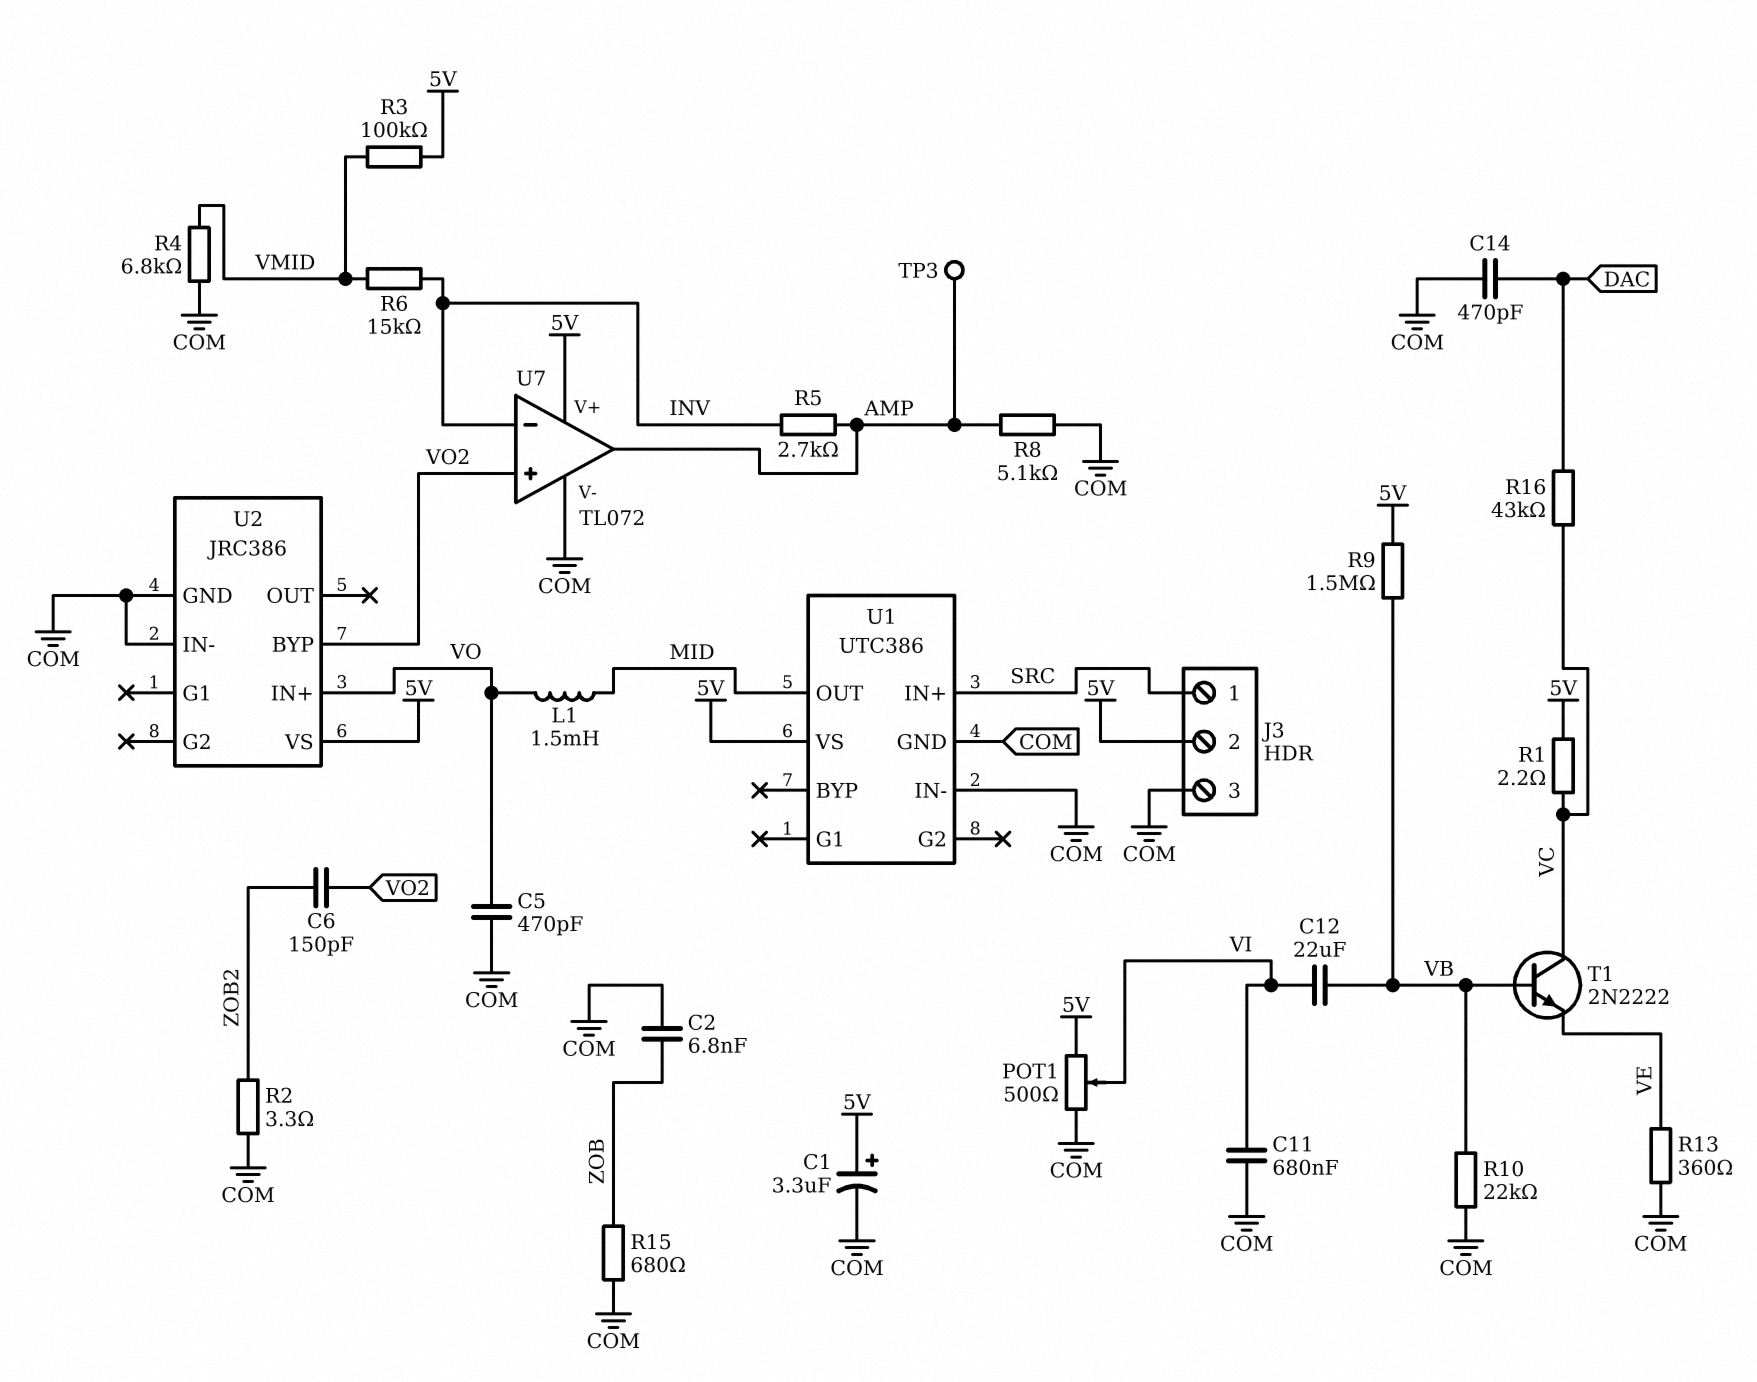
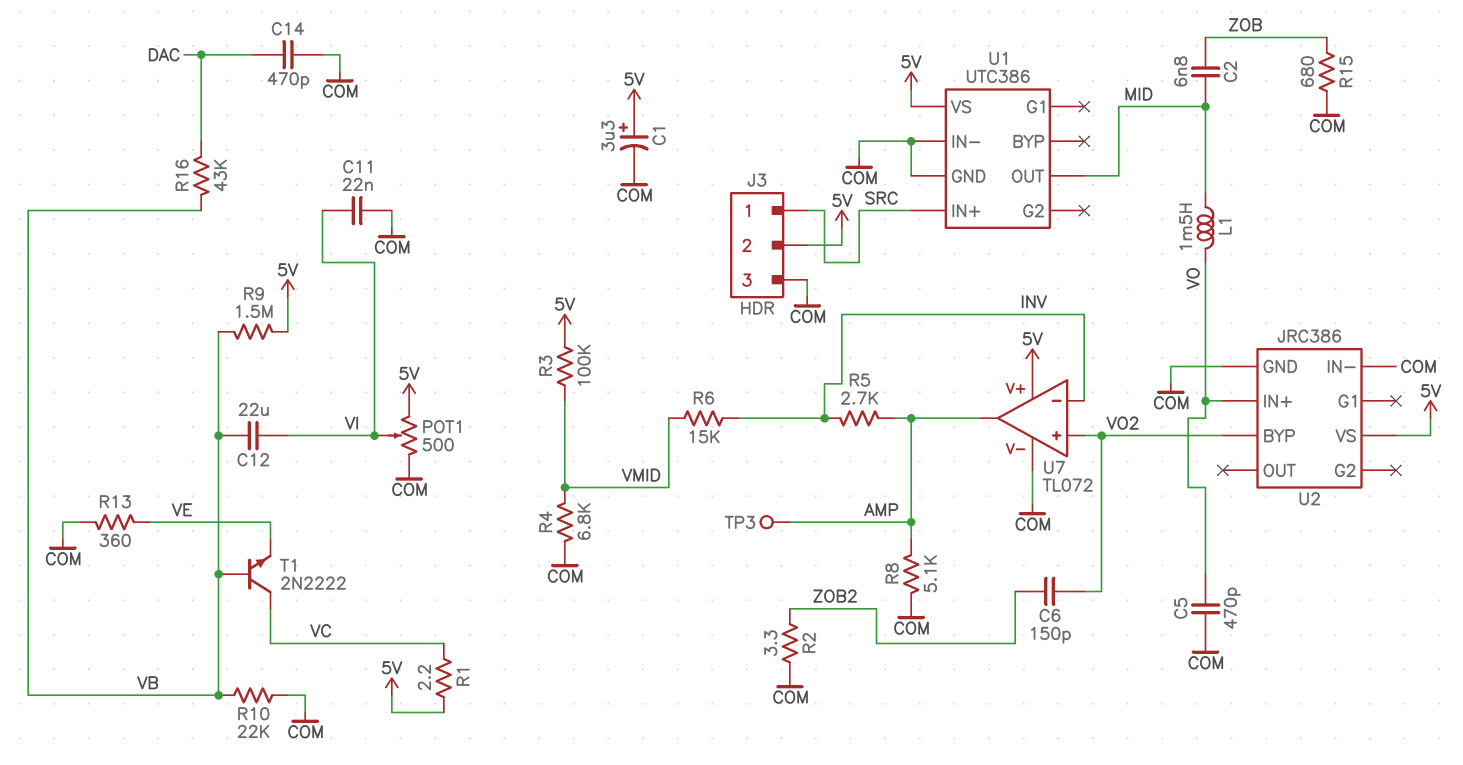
C2: 6.8nF (COM, ZOB) -> 6.8nF (MID, ZOB)
C11: 680nF (COM, VI) -> 22nF (COM, VI)
R16: 43k (DAC, VC) -> 43k (DAC, VB)

